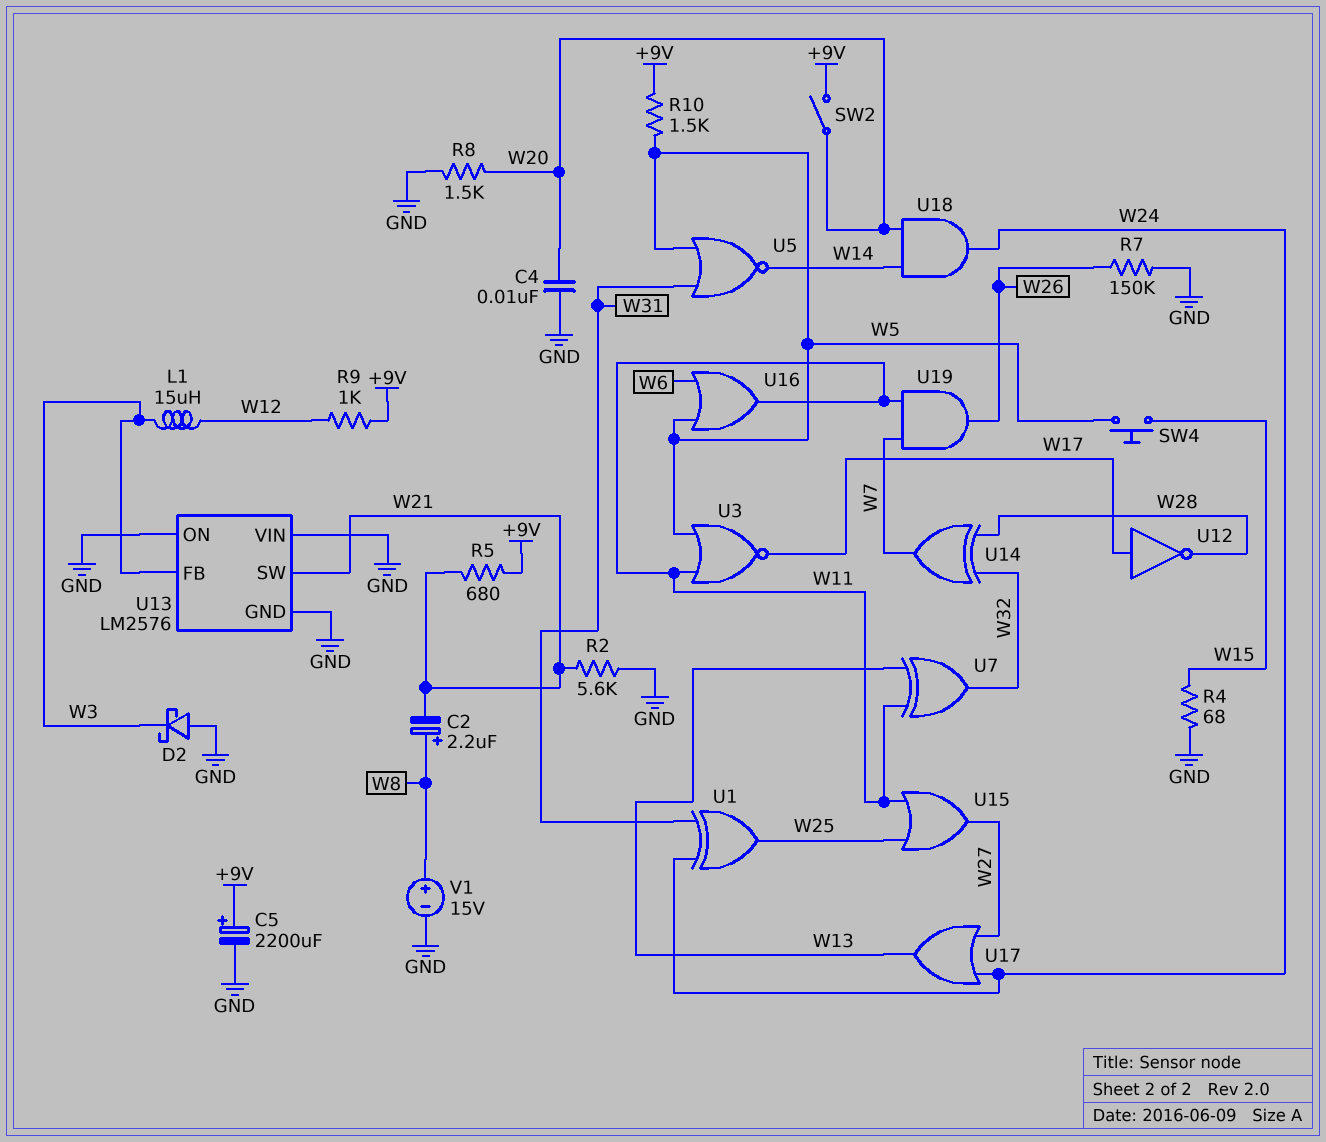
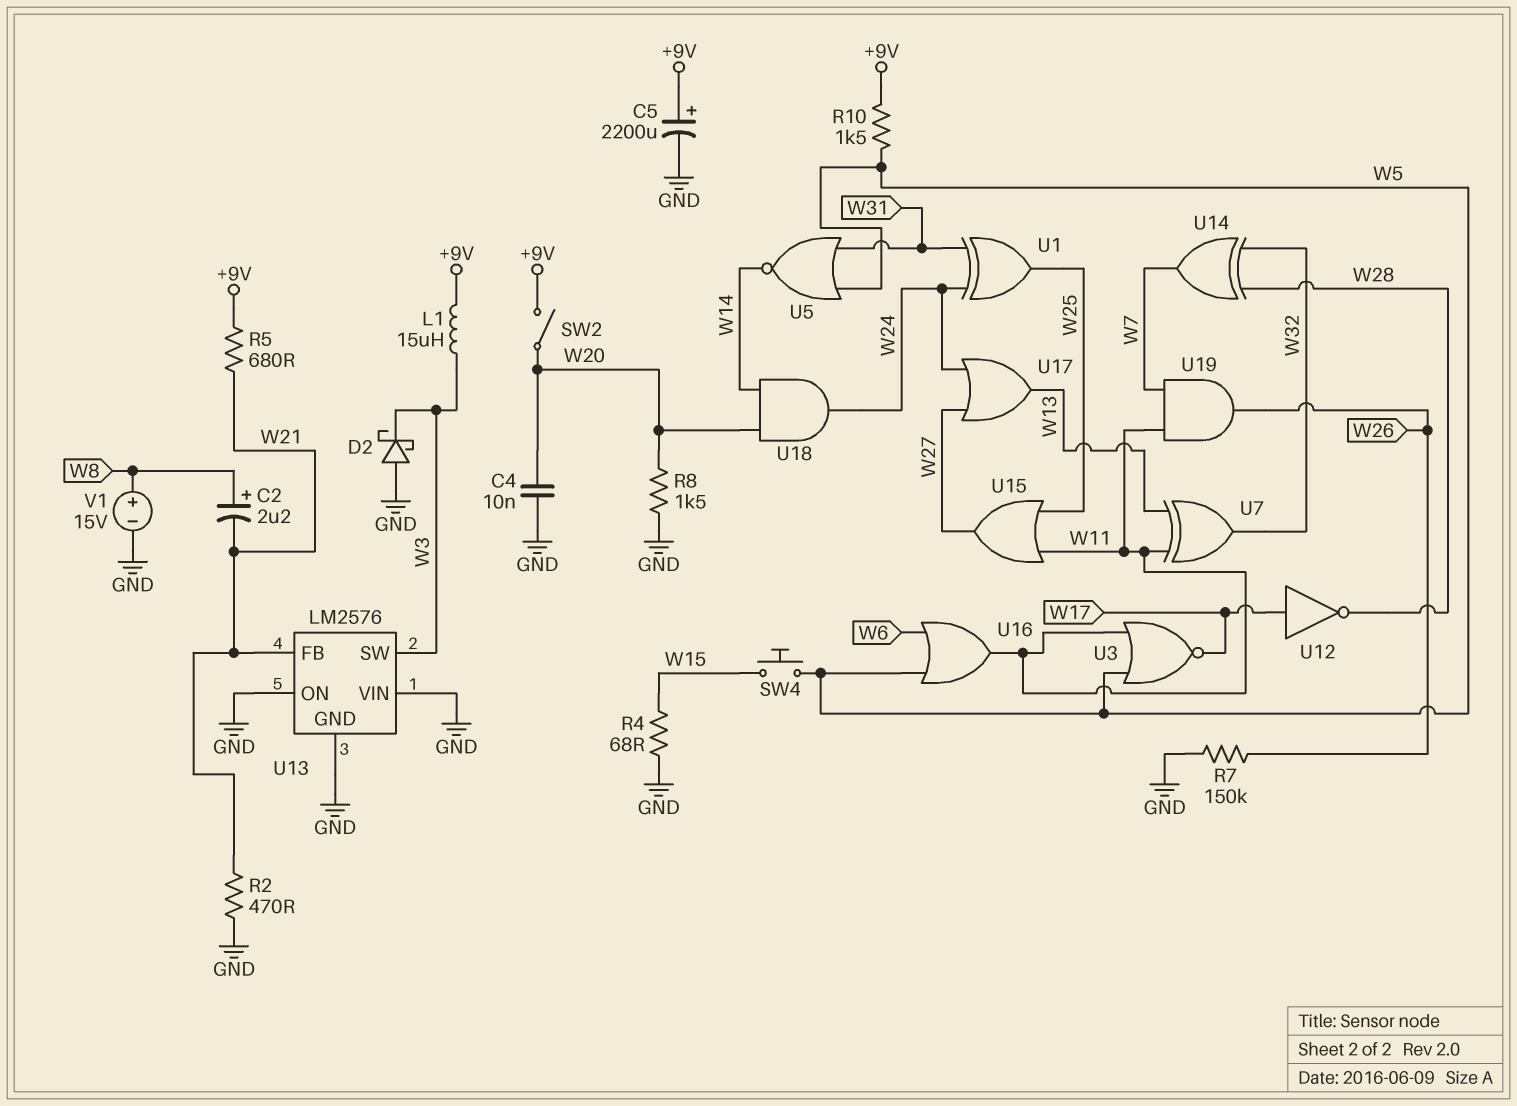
L1: 15uH (W3, W12) -> 15uH (+9V, W3)
R2: 5.6k (GND, W21) -> 470 (GND, W21)
R9: 1k (+9V, W12) -> none
U13 pin FB: W3 -> W21
U13 pin SW: W21 -> W3

